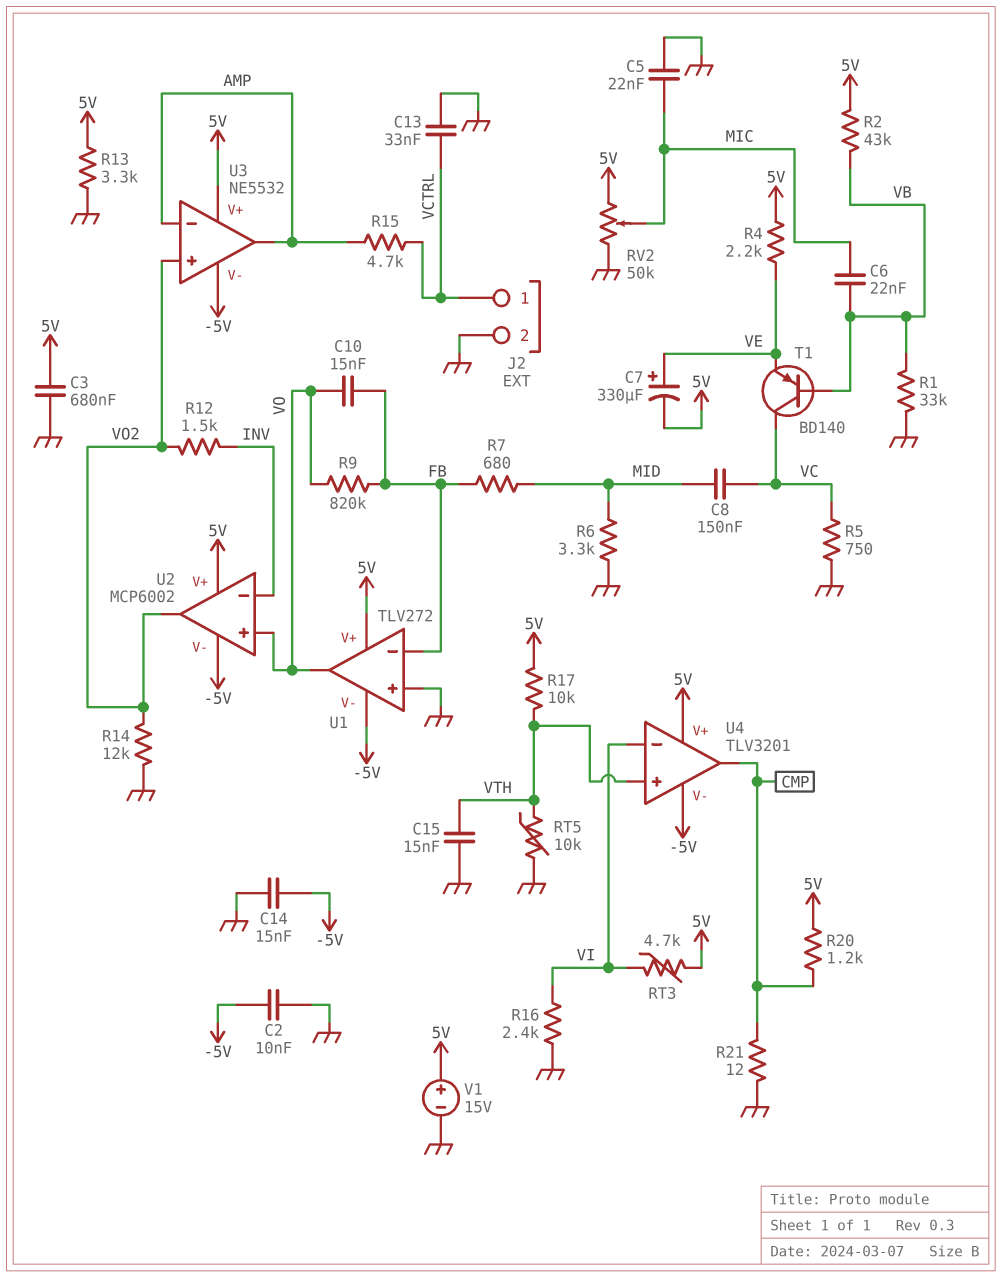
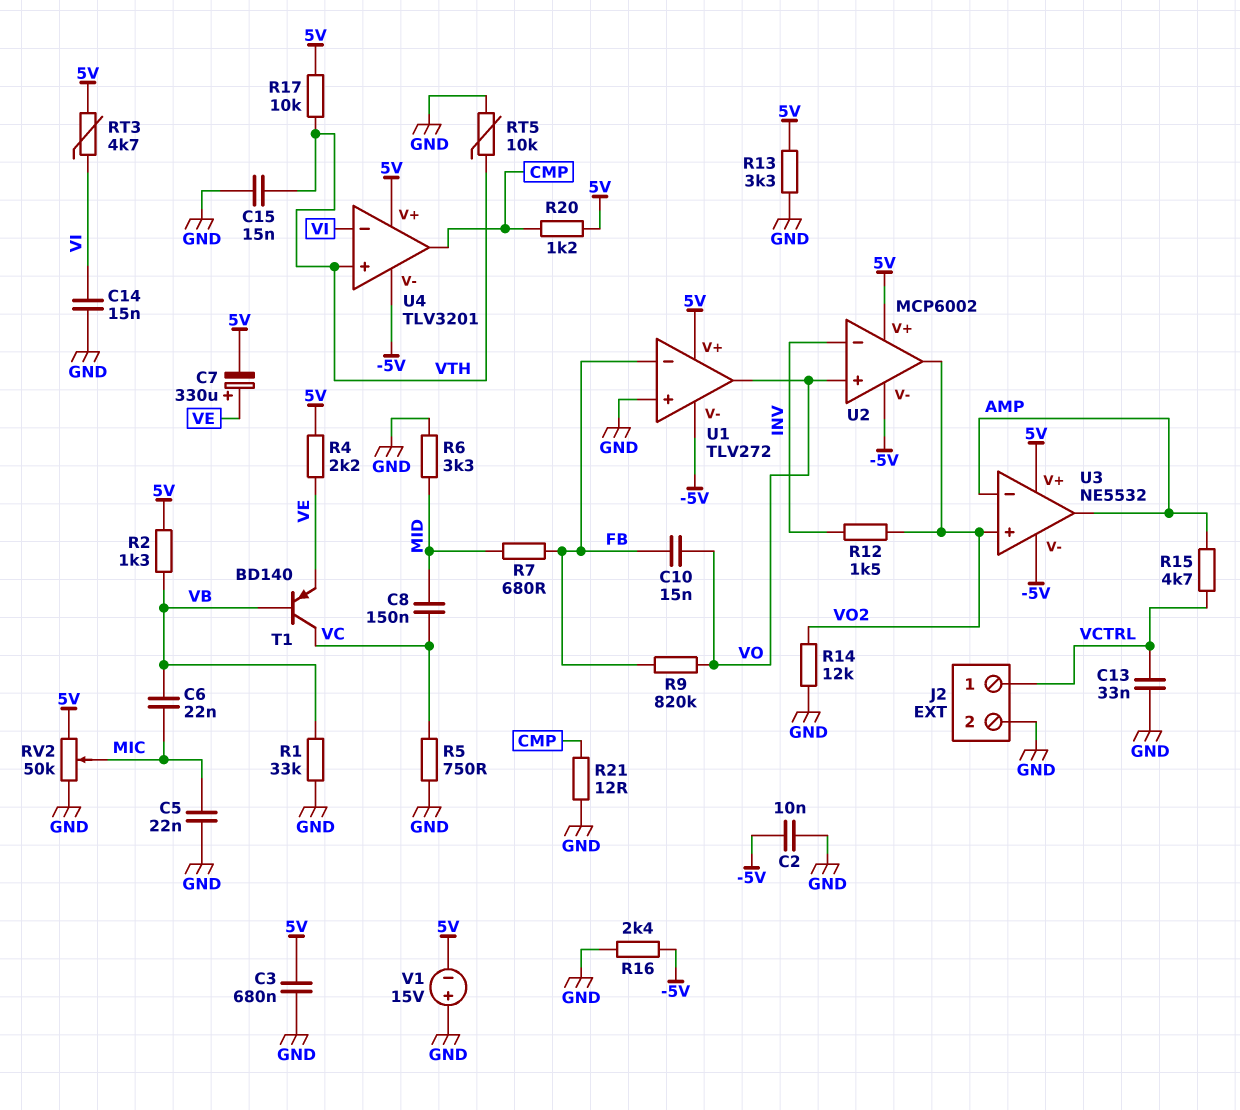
C14: 15nF (-5V, GND) -> 15nF (GND, VI)
R2: 43k (5V, VB) -> 1.3k (5V, VB)
R16: 2.4k (GND, VI) -> 2.4k (-5V, GND)
V1: 15V (plus 5V, minus GND) -> 15V (plus GND, minus 5V)

